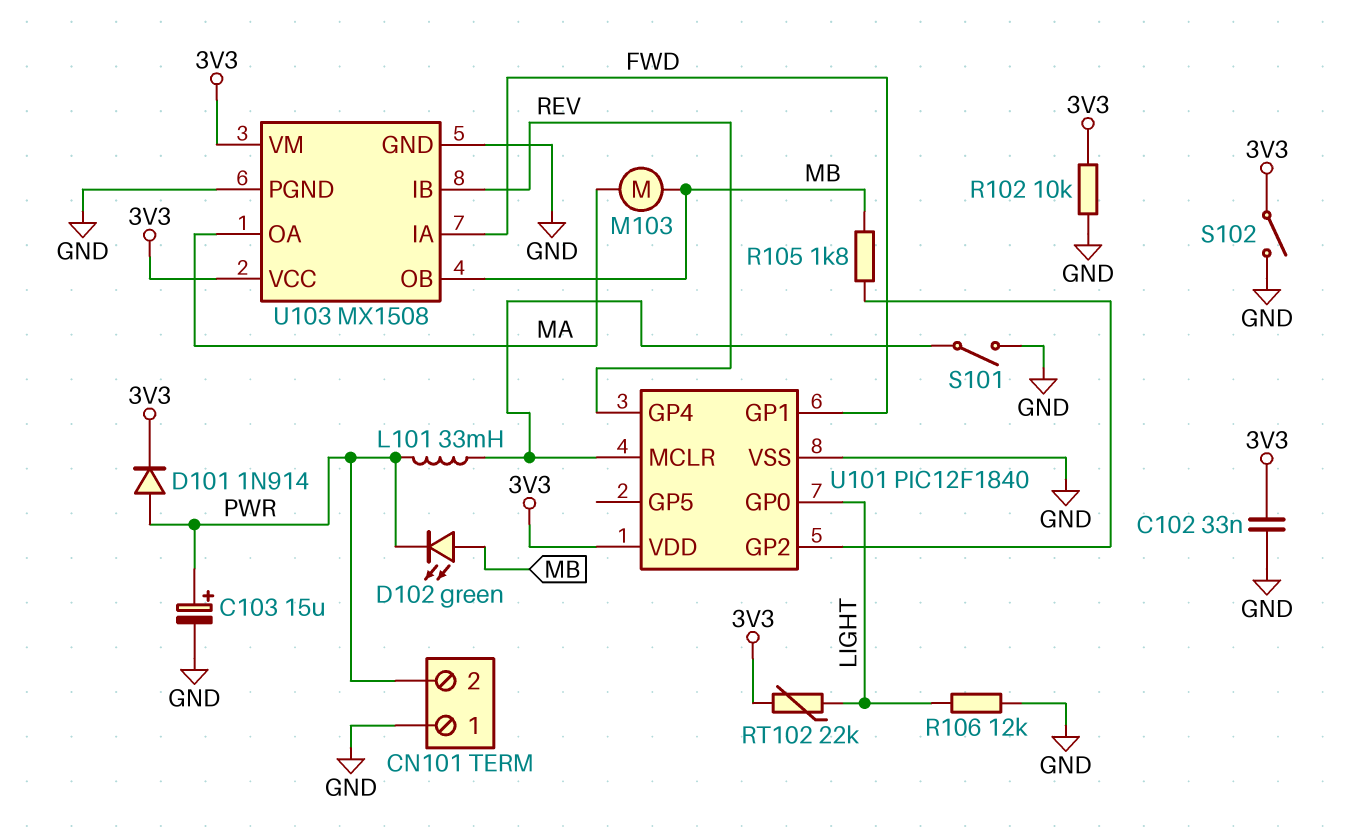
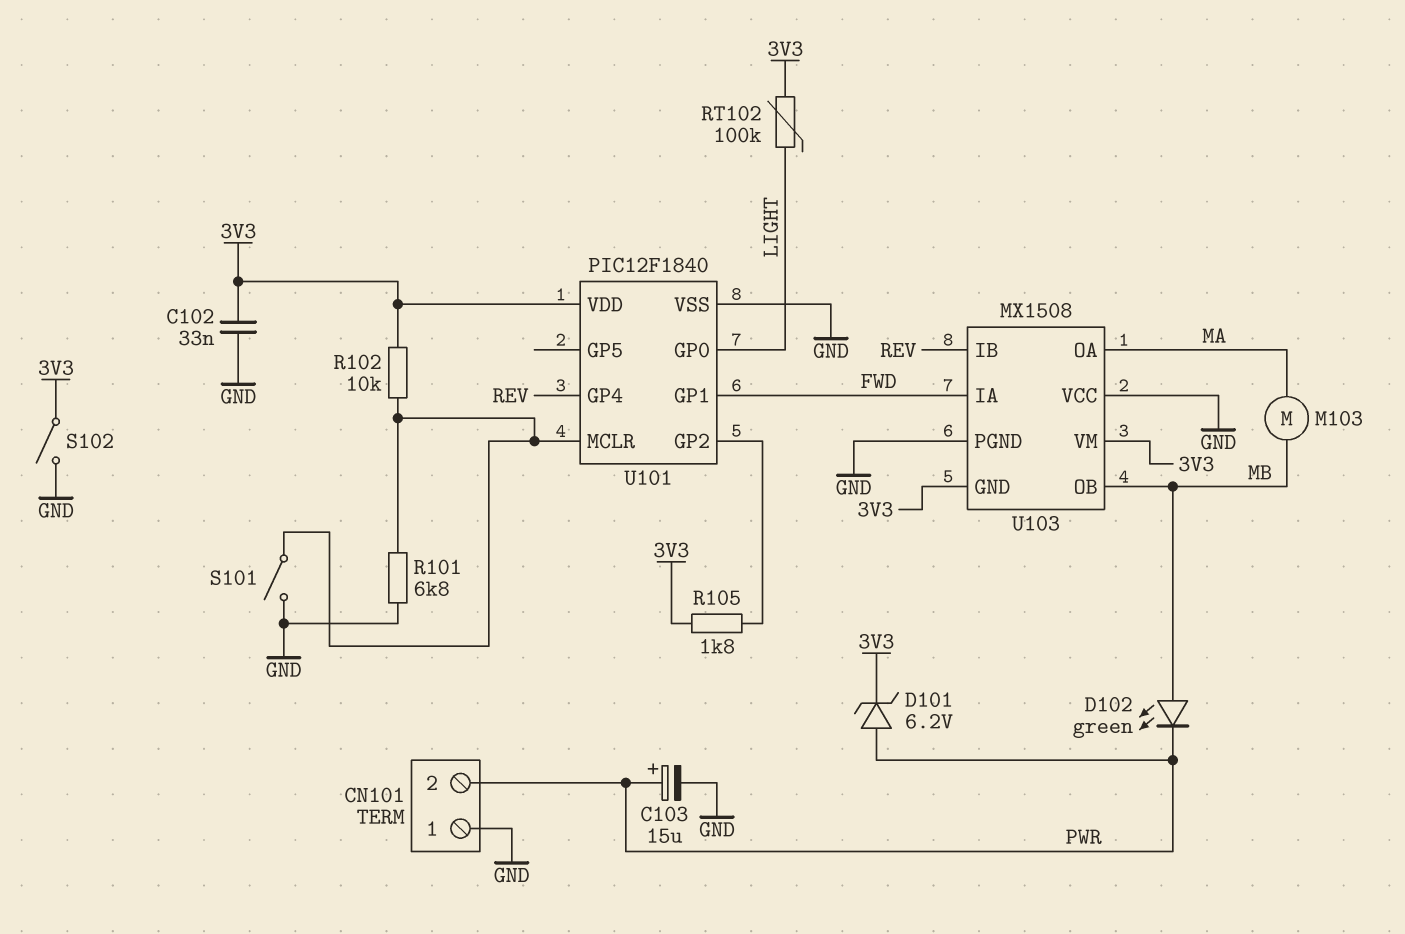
D101: diode 1N914 (A PWR, K 3V3) -> zener 6.2V (A PWR, K 3V3)
L101: 33mH (PWR, U101/MCLR) -> none
R101: none -> 6.8k (GND, U101/MCLR)
R102: 10k (3V3, GND) -> 10k (3V3, U101/MCLR)
R105: 1.8k (MB, U101/GP2) -> 1.8k (3V3, U101/GP2)
R106: 12k (GND, LIGHT) -> none
RT102: 22k (3V3, LIGHT) -> 100k (3V3, LIGHT)
U103 pin GND: GND -> 3V3
U103 pin VCC: 3V3 -> GND

